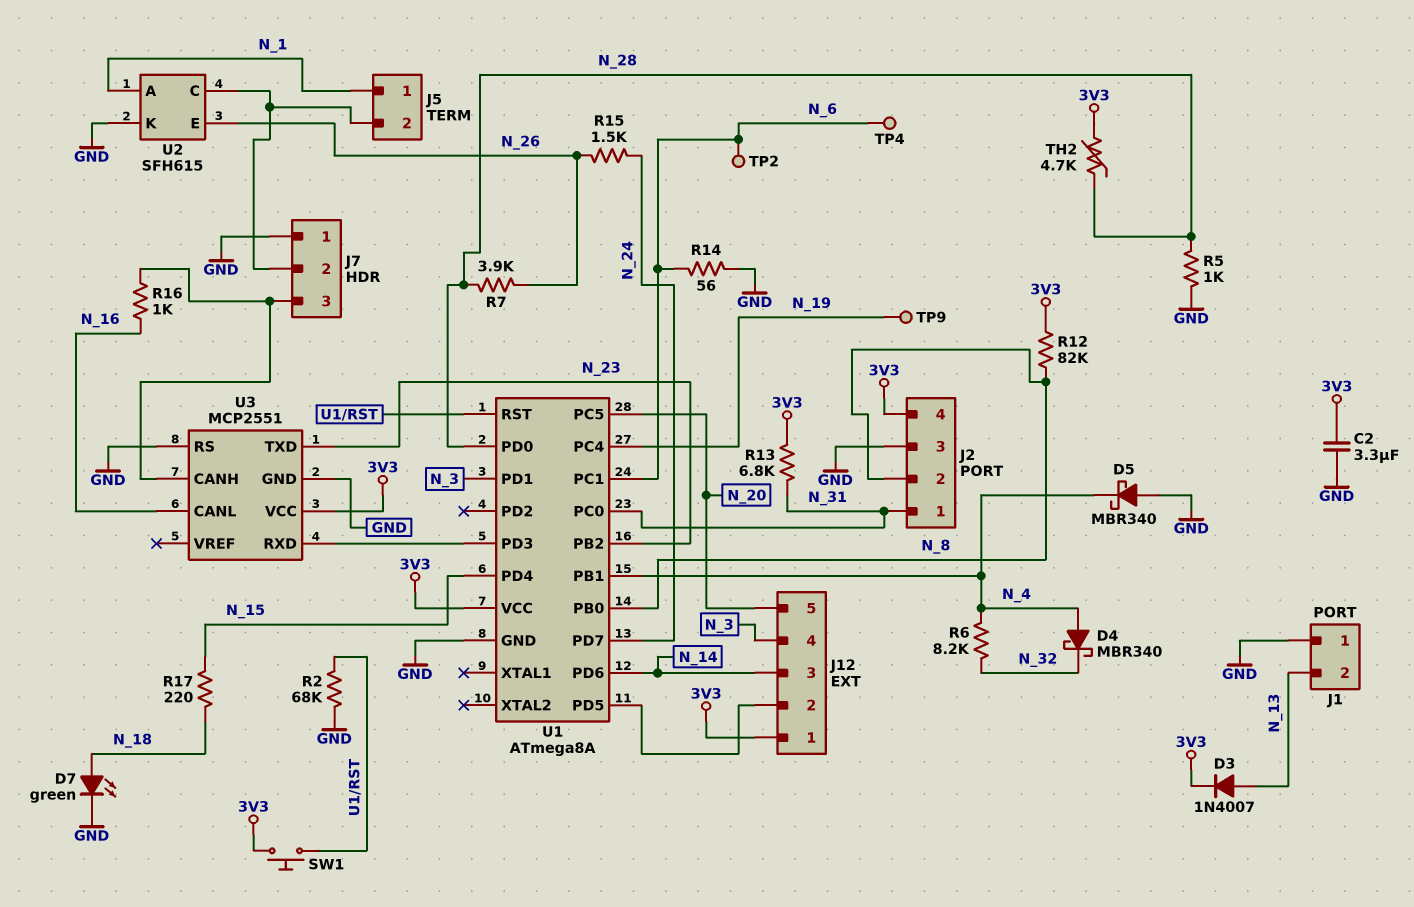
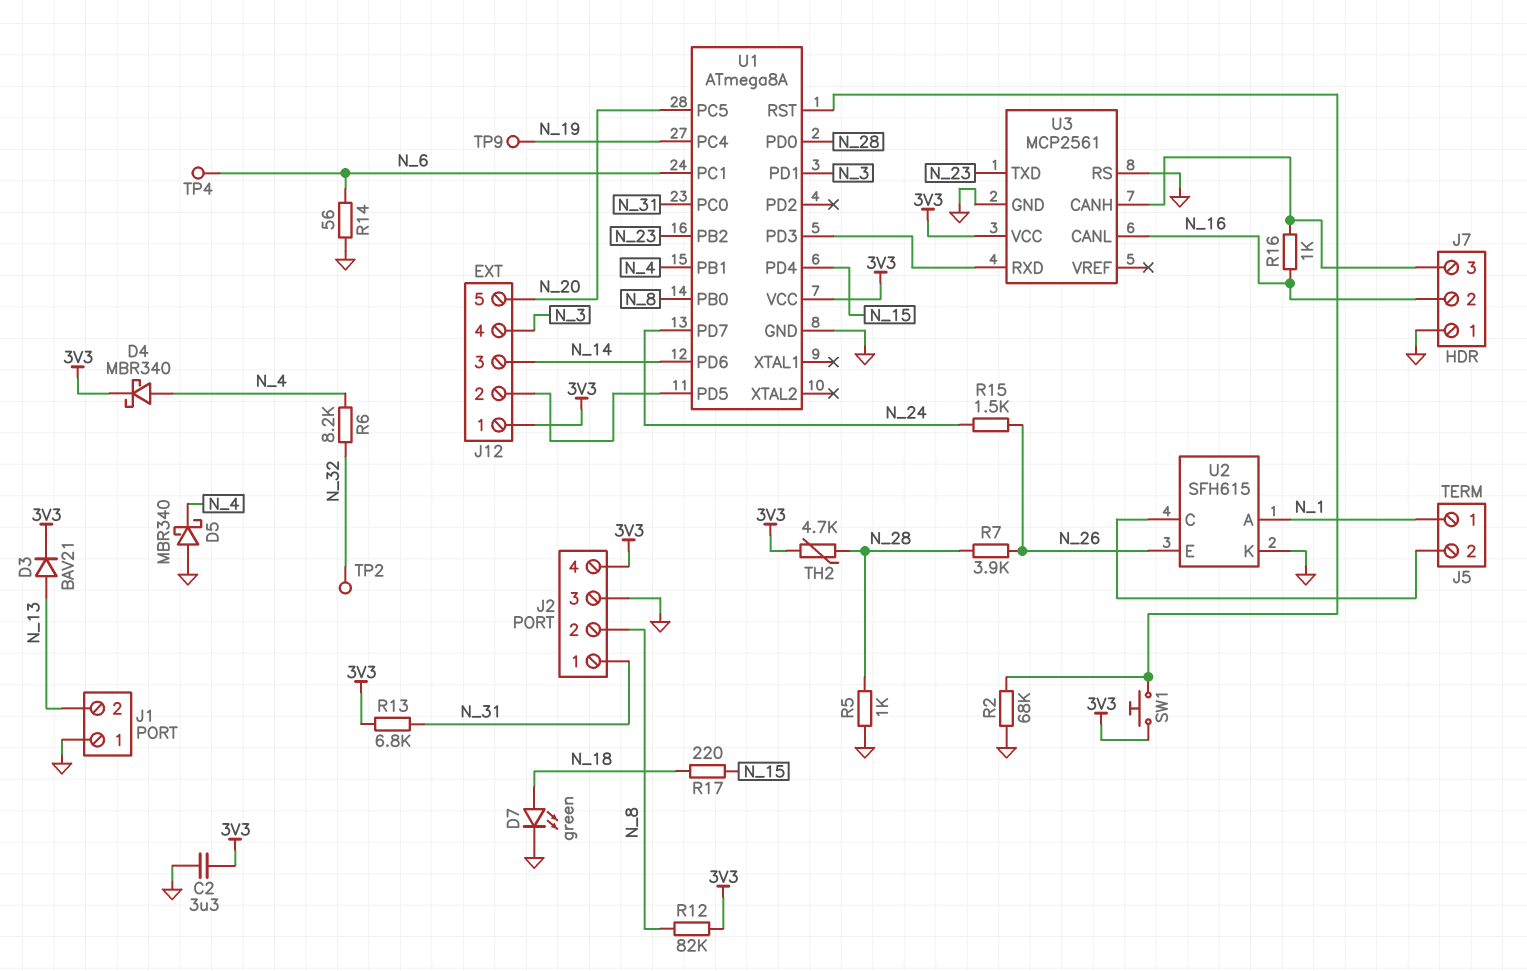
D3: diode 1N4007 (A N_13, K 3V3) -> diode BAV21 (A N_13, K 3V3)
D4: schottky MBR340 (A N_4, K N_32) -> schottky MBR340 (A N_4, K 3V3)
J7 pin 2: J5/2 -> N_16
TP2: test point (N_6) -> test point (N_32)
U3: MCP2551 -> MCP2561

